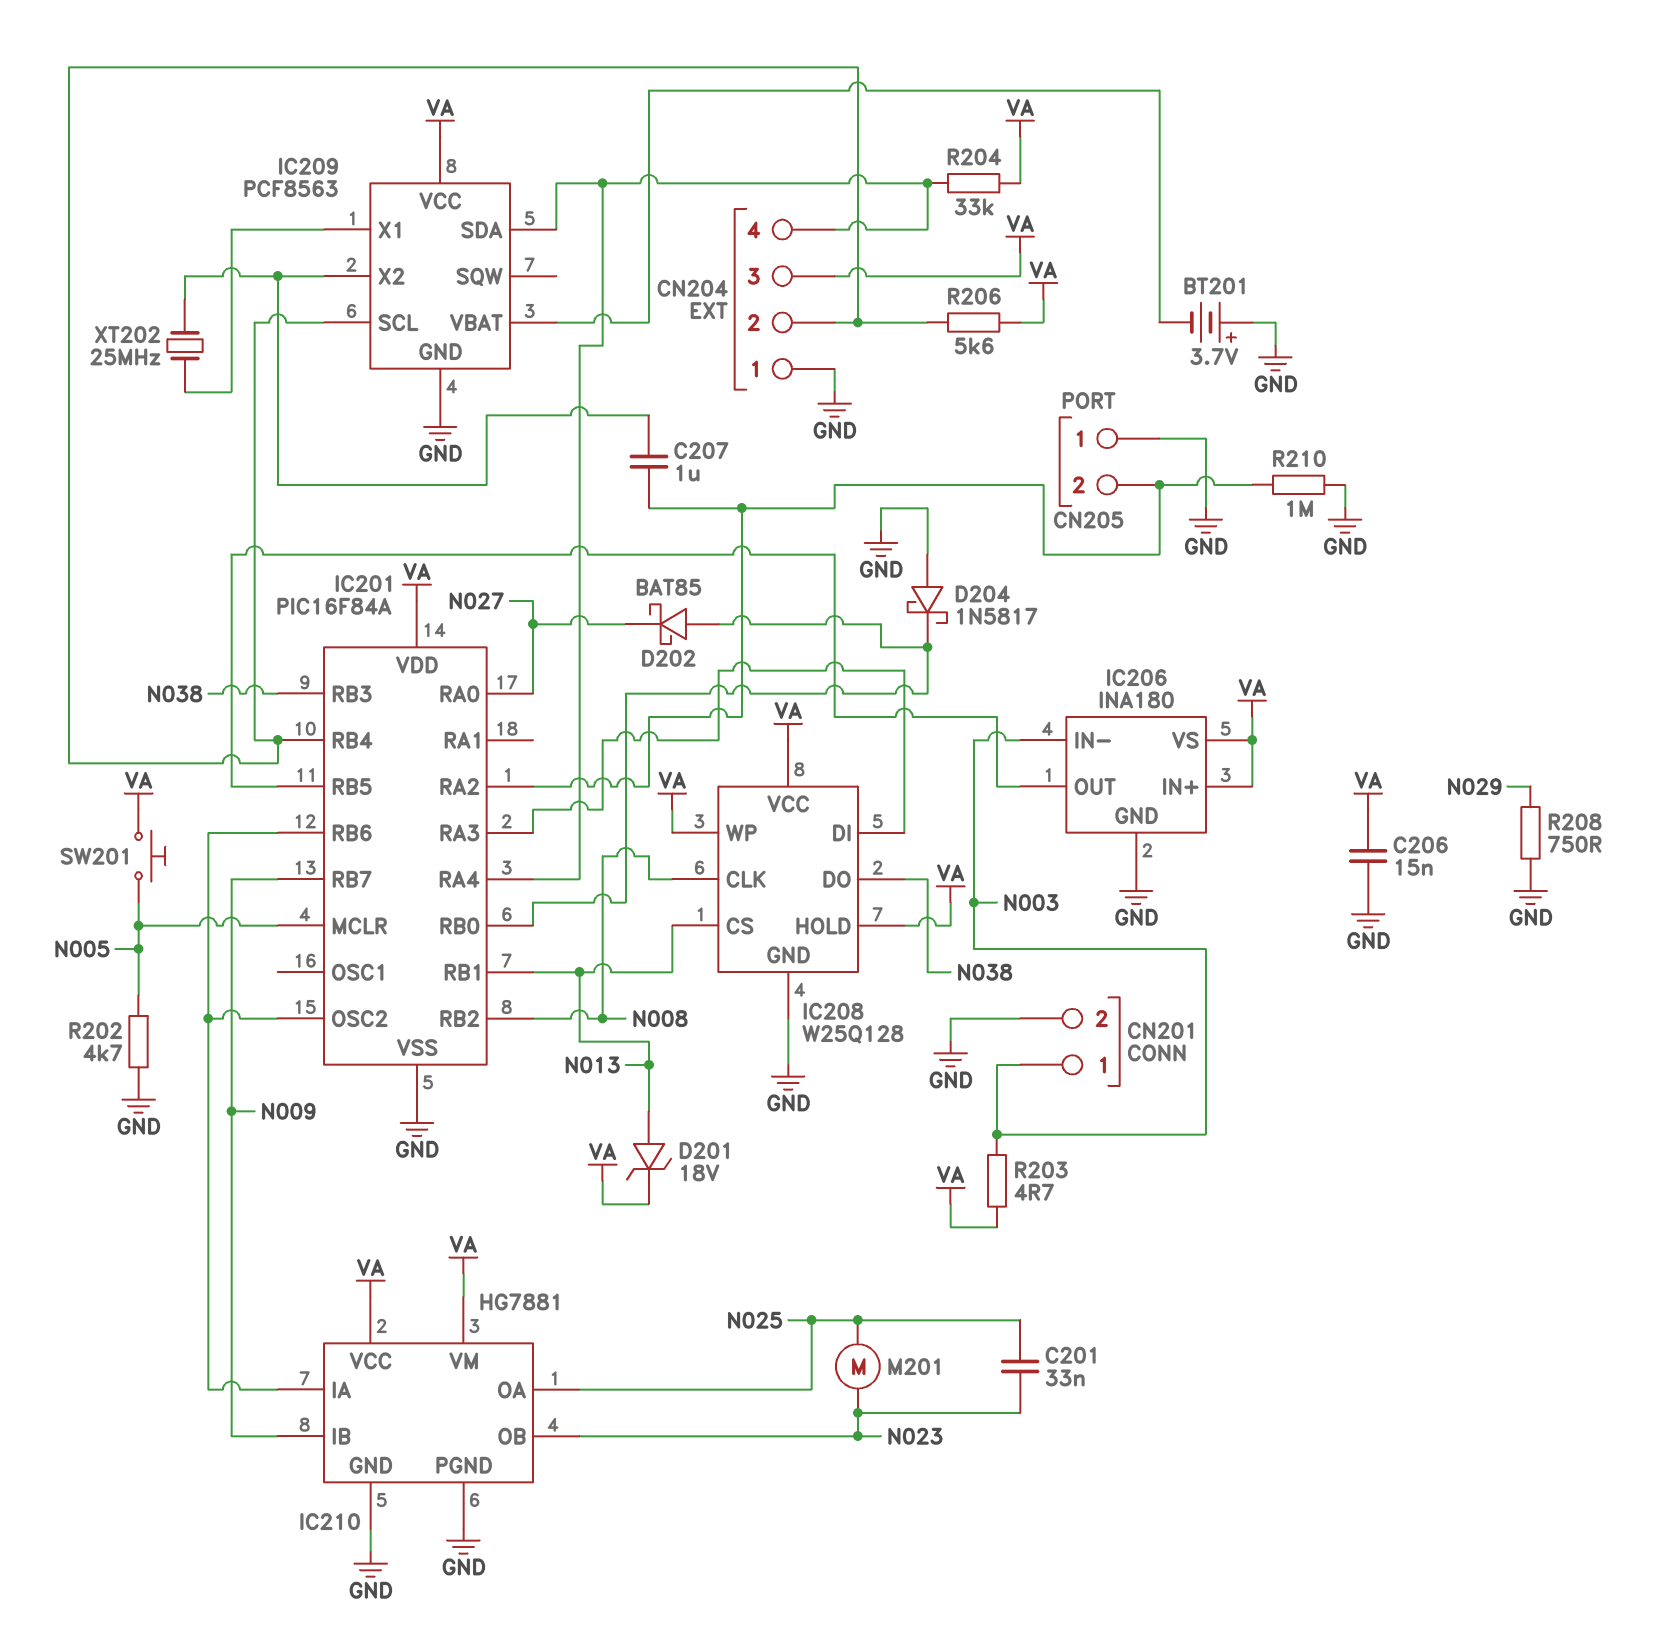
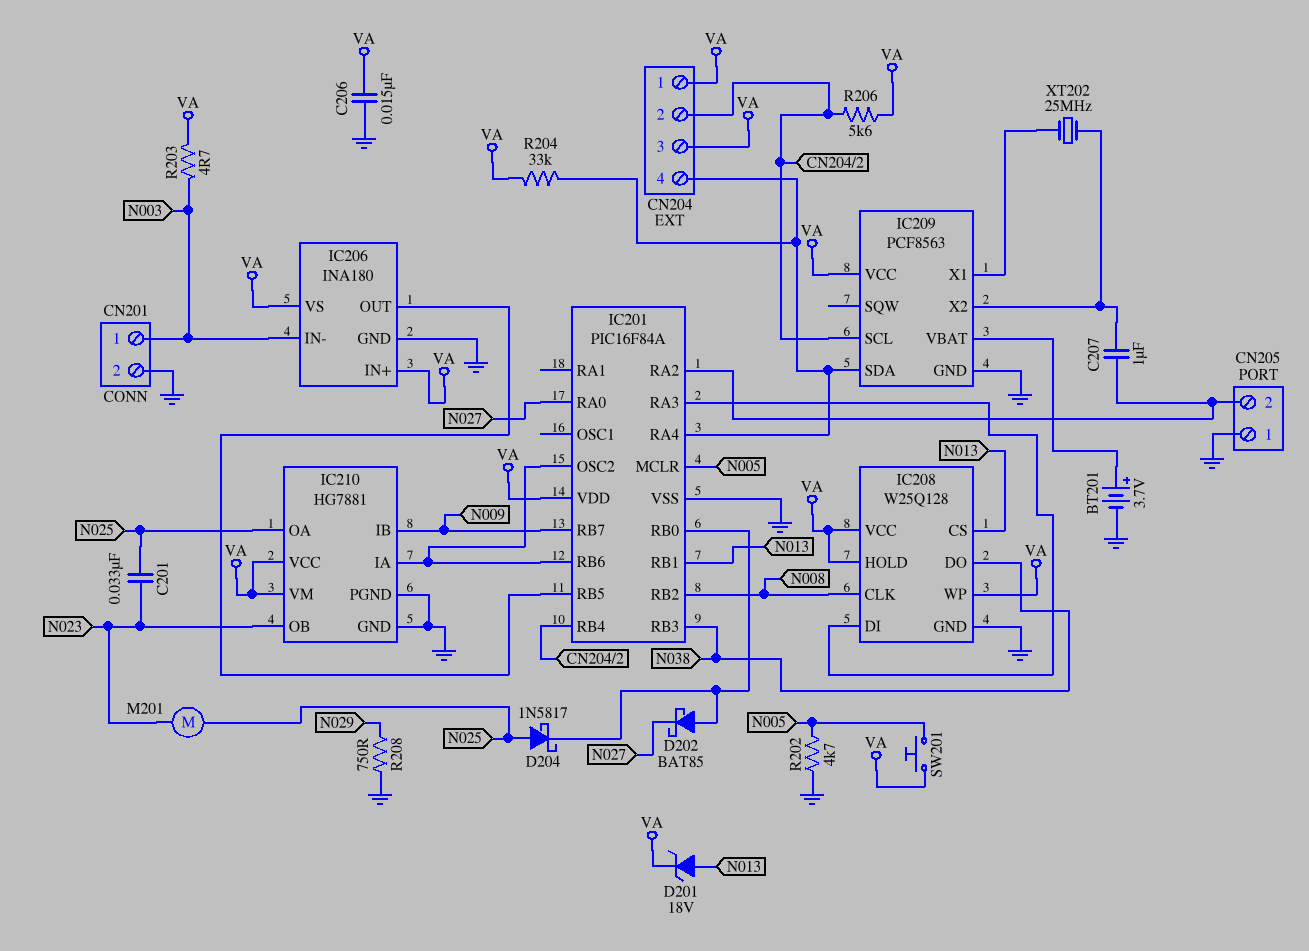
BT201: 3.7V (plus GND, minus IC209/VBAT) -> 3.7V (plus IC209/VBAT, minus GND)
CN204 pin 1: GND -> VA
D204: schottky 1N5817 (A GND, K IC201/RB0) -> schottky 1N5817 (A N025, K IC201/RB0)
R210: 1M (CN205/2, GND) -> none

